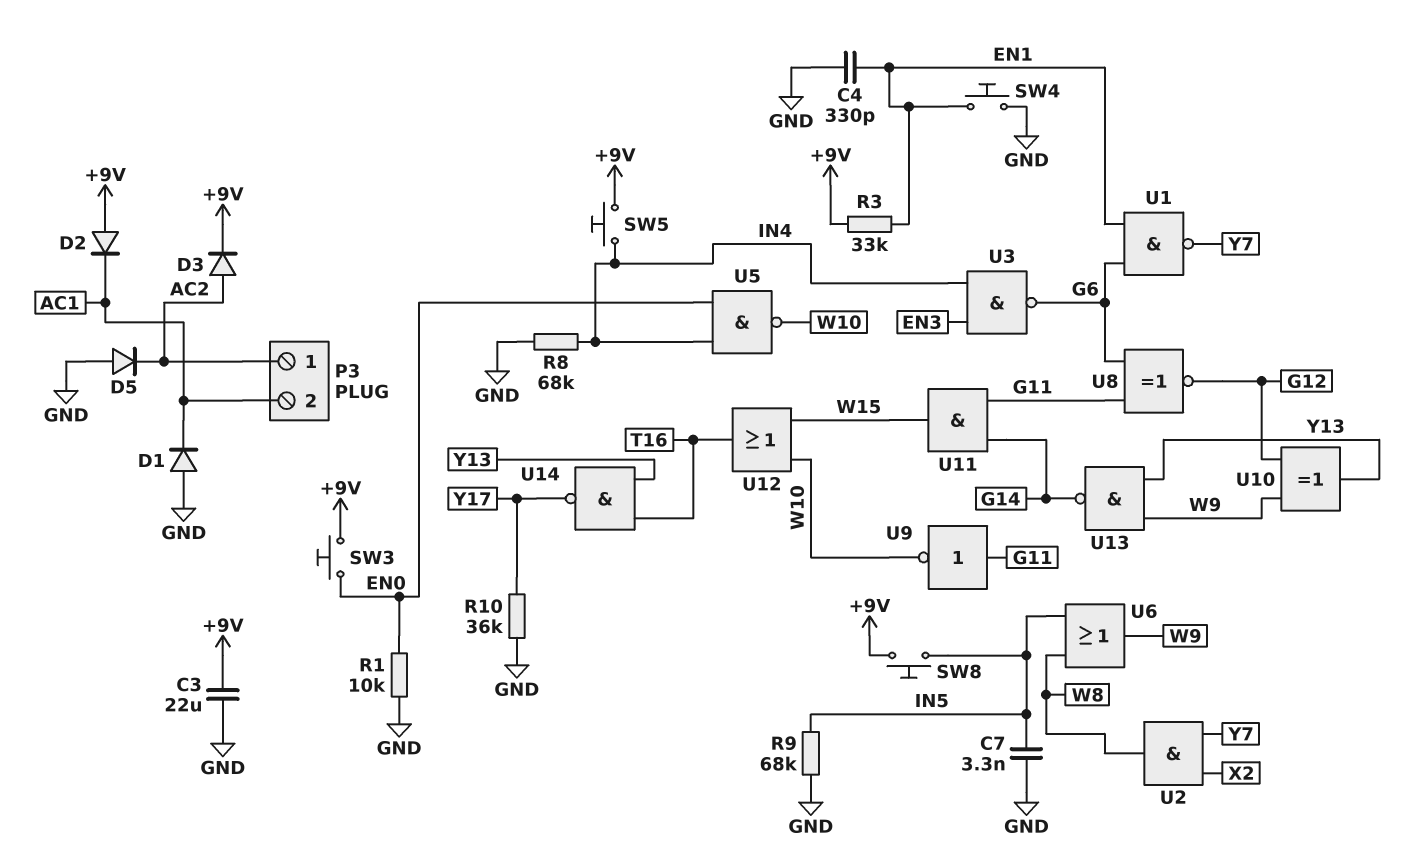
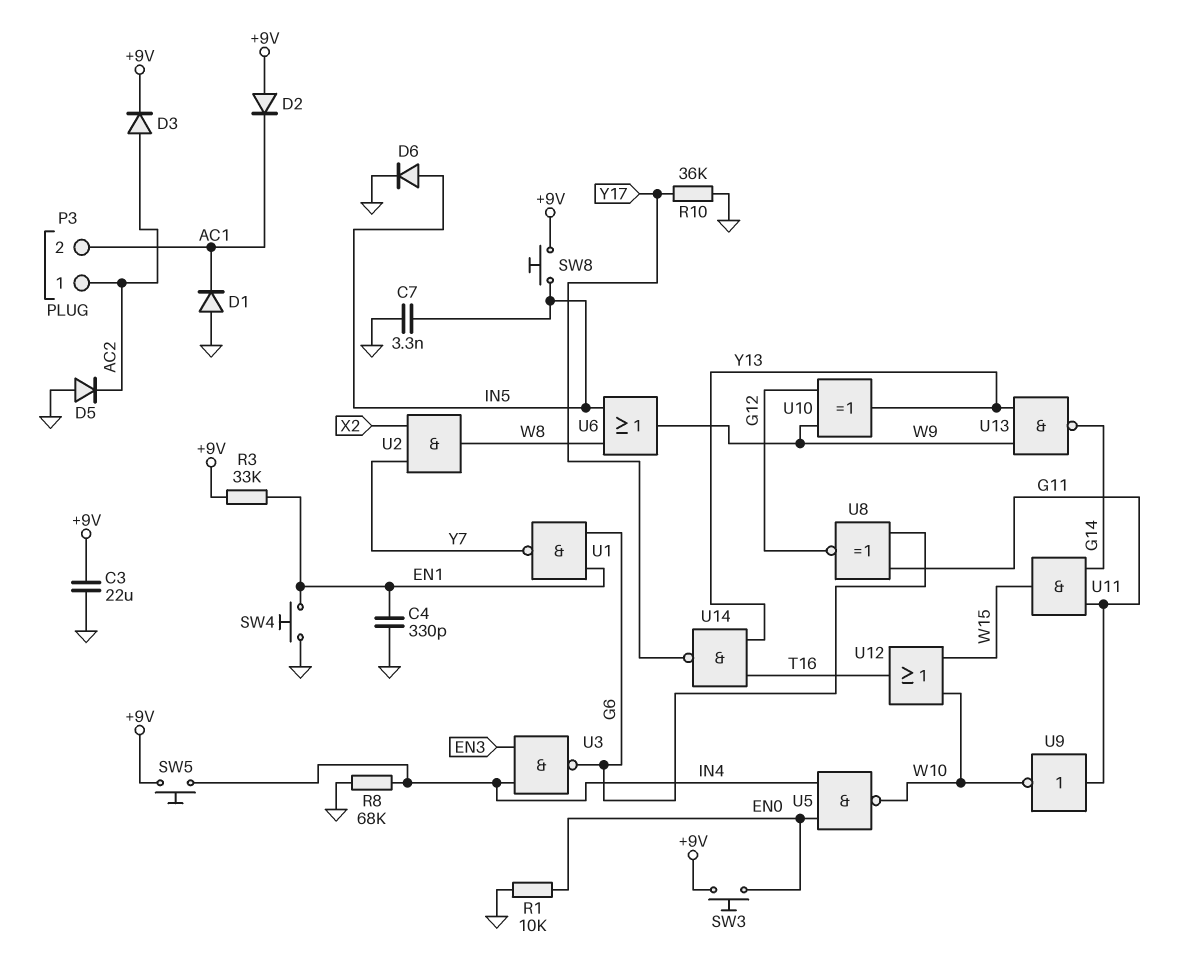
D6: none -> diode (A IN5, K GND)
R9: 68k (GND, IN5) -> none

